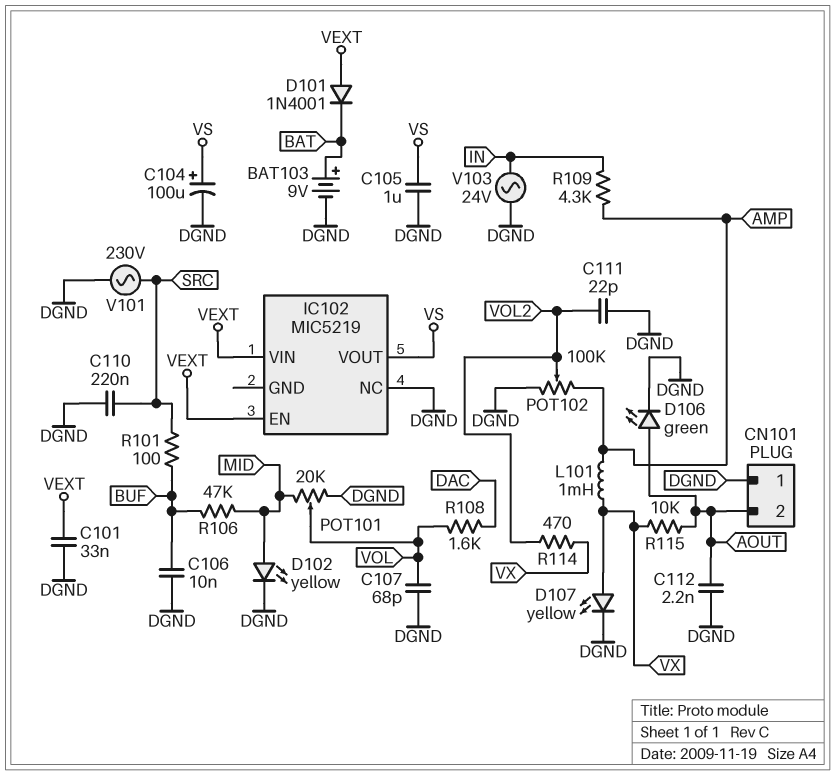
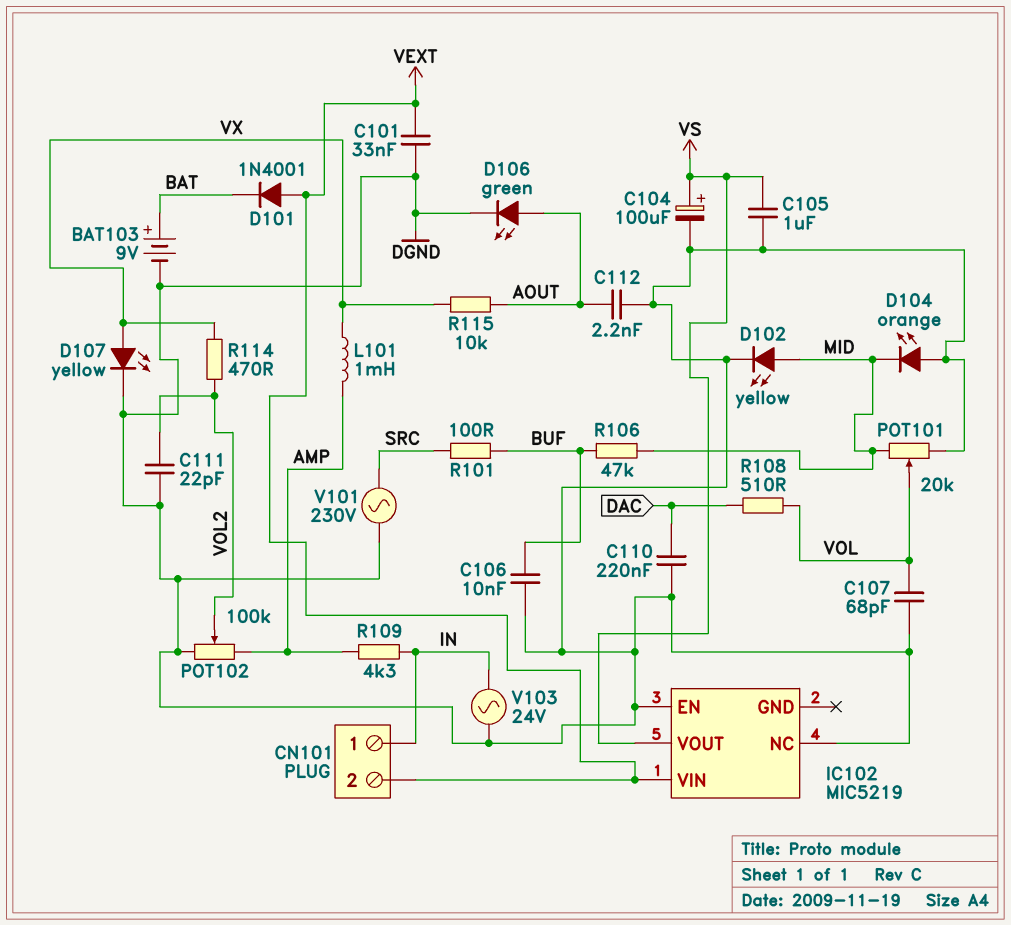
C110: 220nF (DGND, SRC) -> 220nF (DAC, DGND)
CN101 pin 1: DGND -> IN
CN101 pin 2: AOUT -> VEXT
D104: none -> LED orange (A DGND, K MID)
IC102 pin EN: VEXT -> DGND
R108: 1.6k (DAC, VOL) -> 510 (DAC, VOL)

